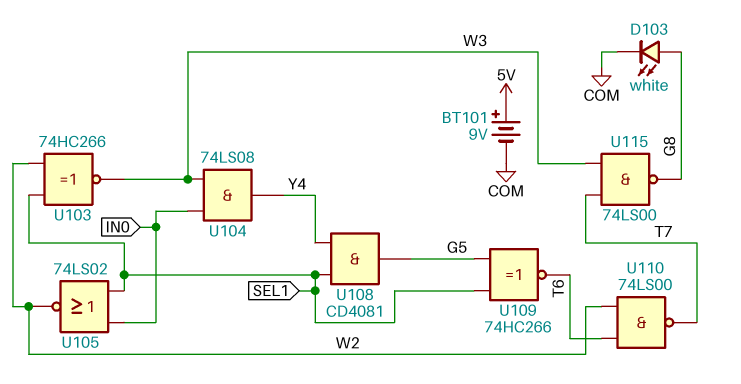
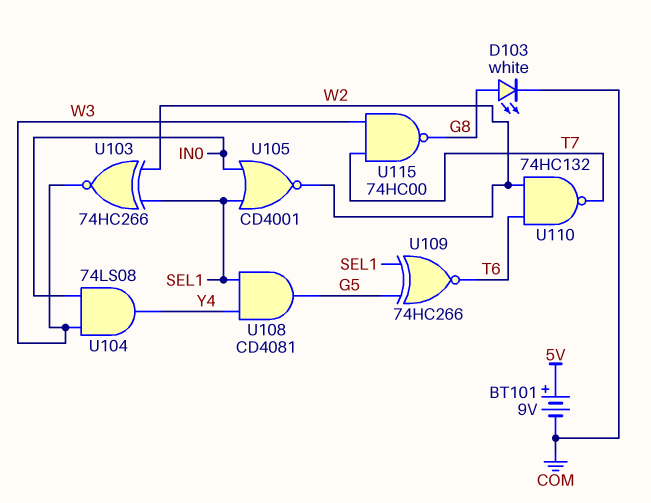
U105: NOR 74LS02 (in IN0, in SEL1, out W2) -> NOR CD4001 (in IN0, in SEL1, out W2)
U110: NAND 74LS00 (in T6, in W2, out T7) -> NAND 74HC132 (in T6, in W2, out T7)
U115: NAND 74LS00 (in T7, in W3, out G8) -> NAND 74HC00 (in T7, in W3, out G8)

